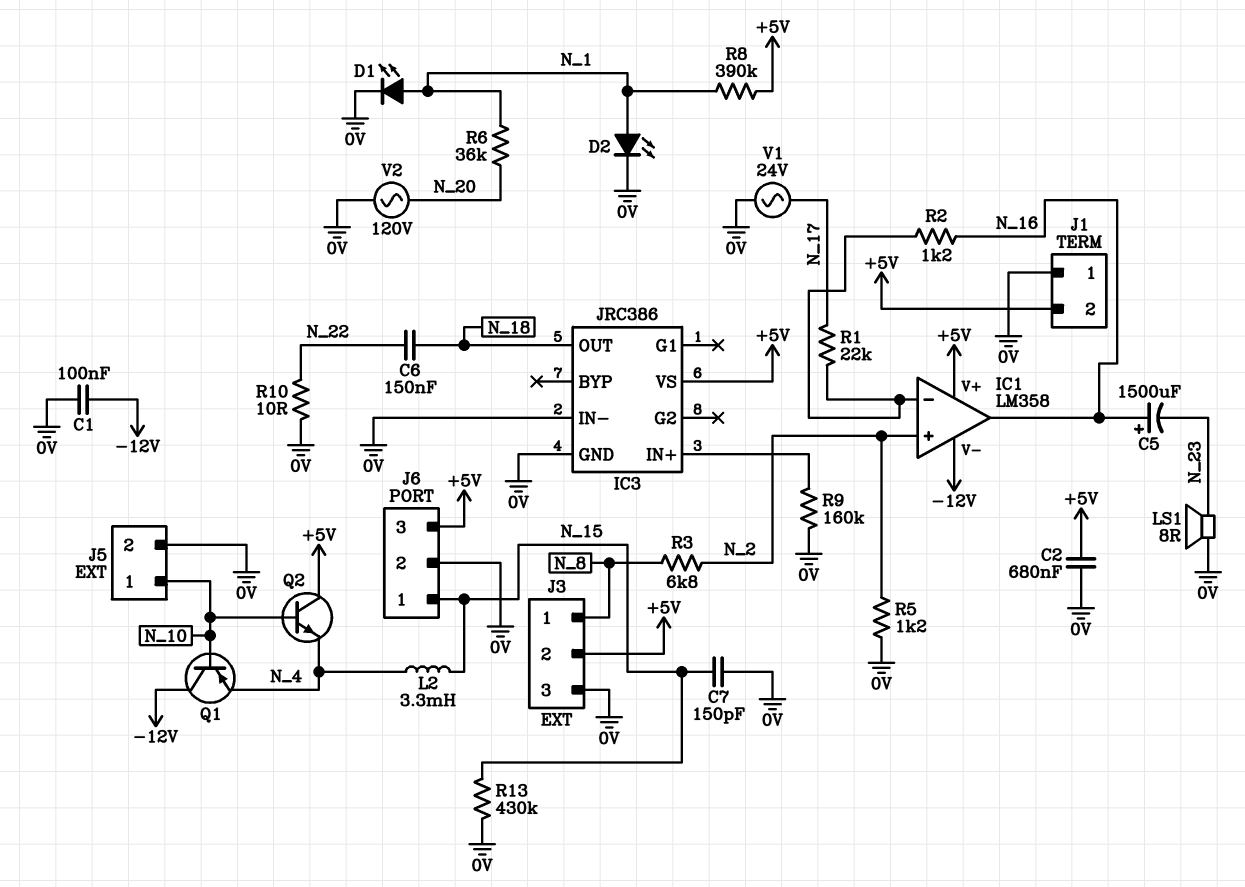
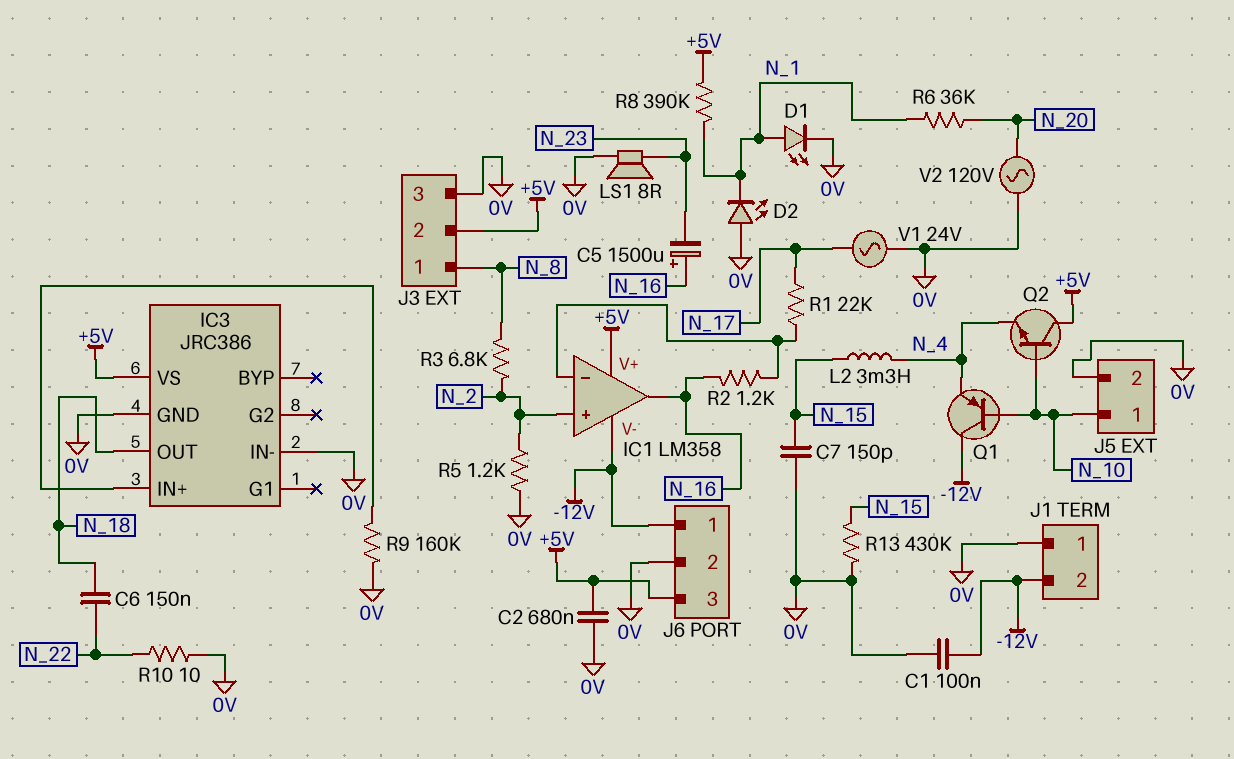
D2: LED (A N_1, K 0V) -> LED (A 0V, K N_1)
J1 pin 2: +5V -> -12V
J6 pin 1: N_15 -> -12V

